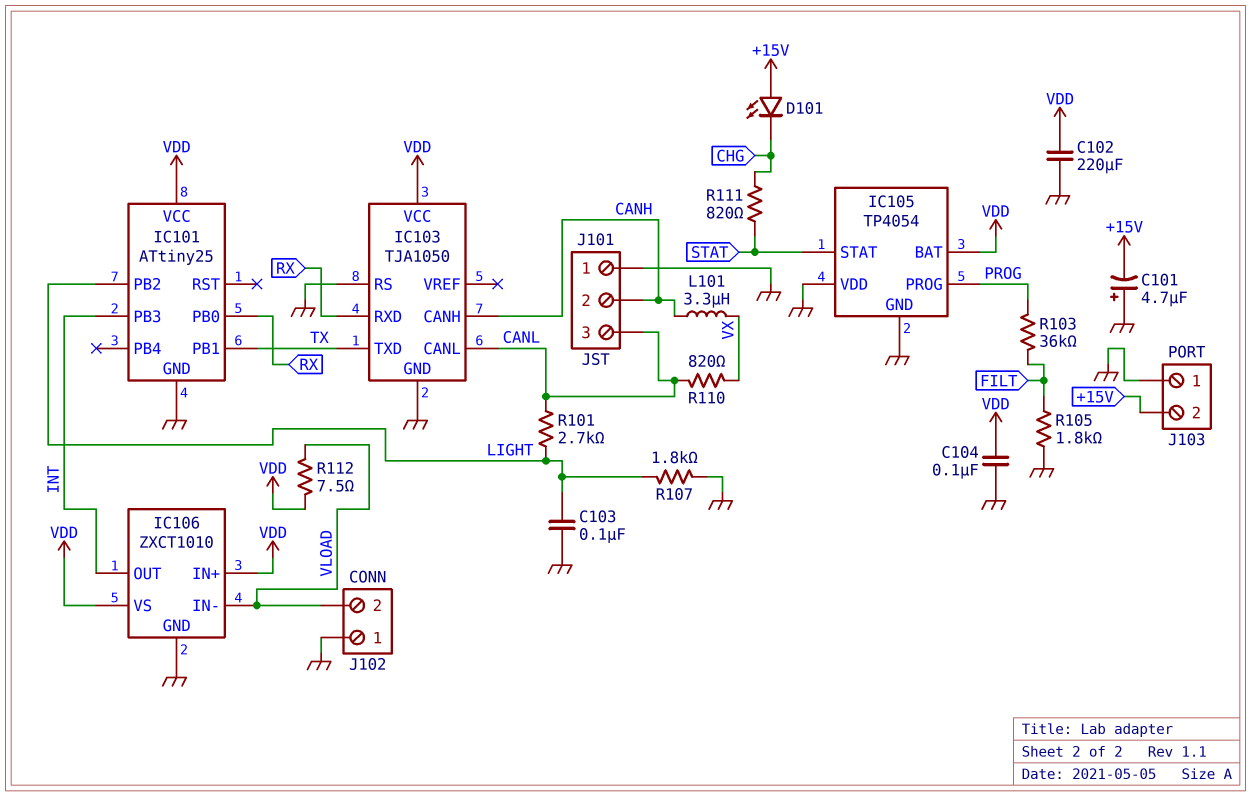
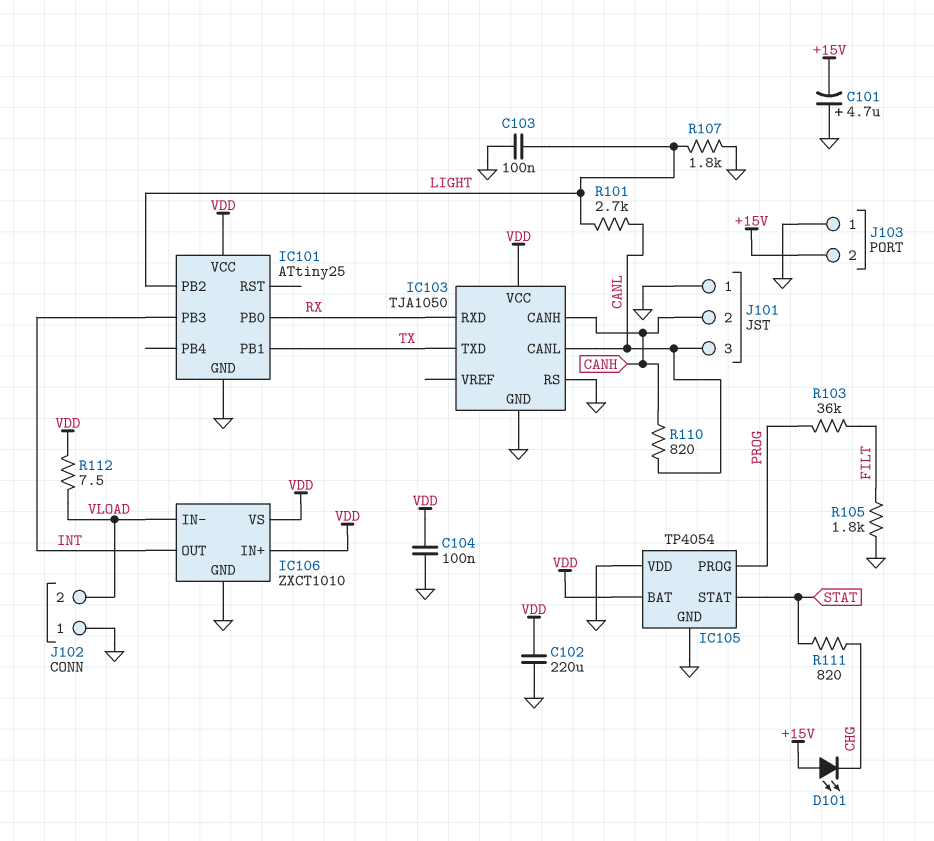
L101: 3.3uH (CANH, VX) -> none
R110: 820 (CANL, VX) -> 820 (CANH, CANL)

